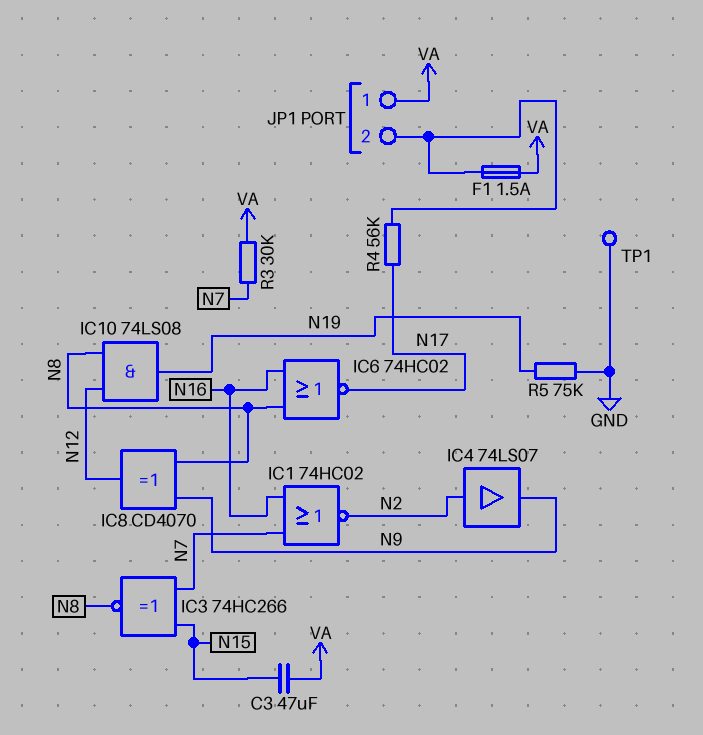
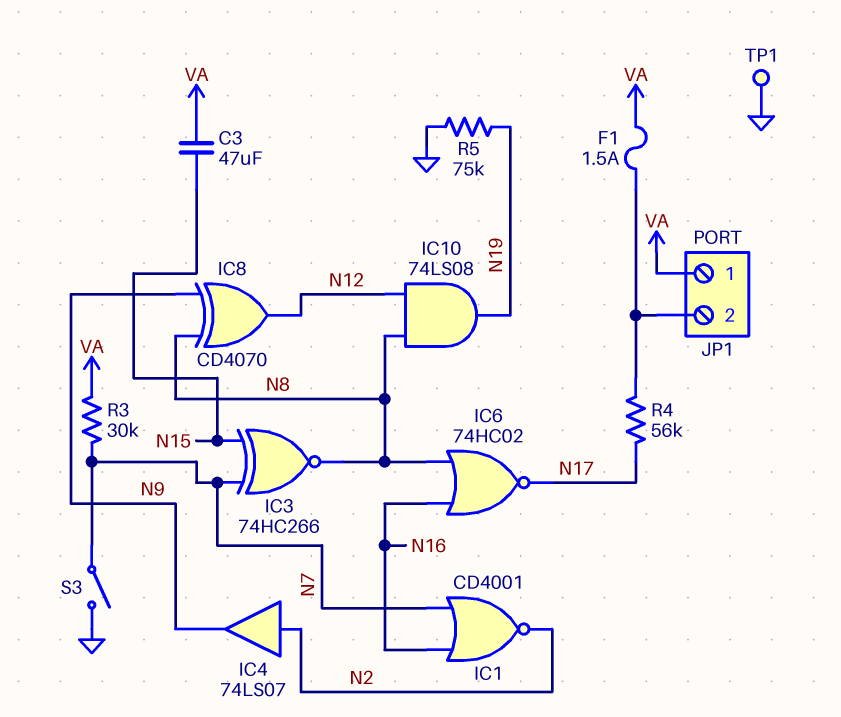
IC1: NOR 74HC02 (in N7, in N16, out N2) -> NOR CD4001 (in N7, in N16, out N2)
S3: none -> switch (GND, N7)

